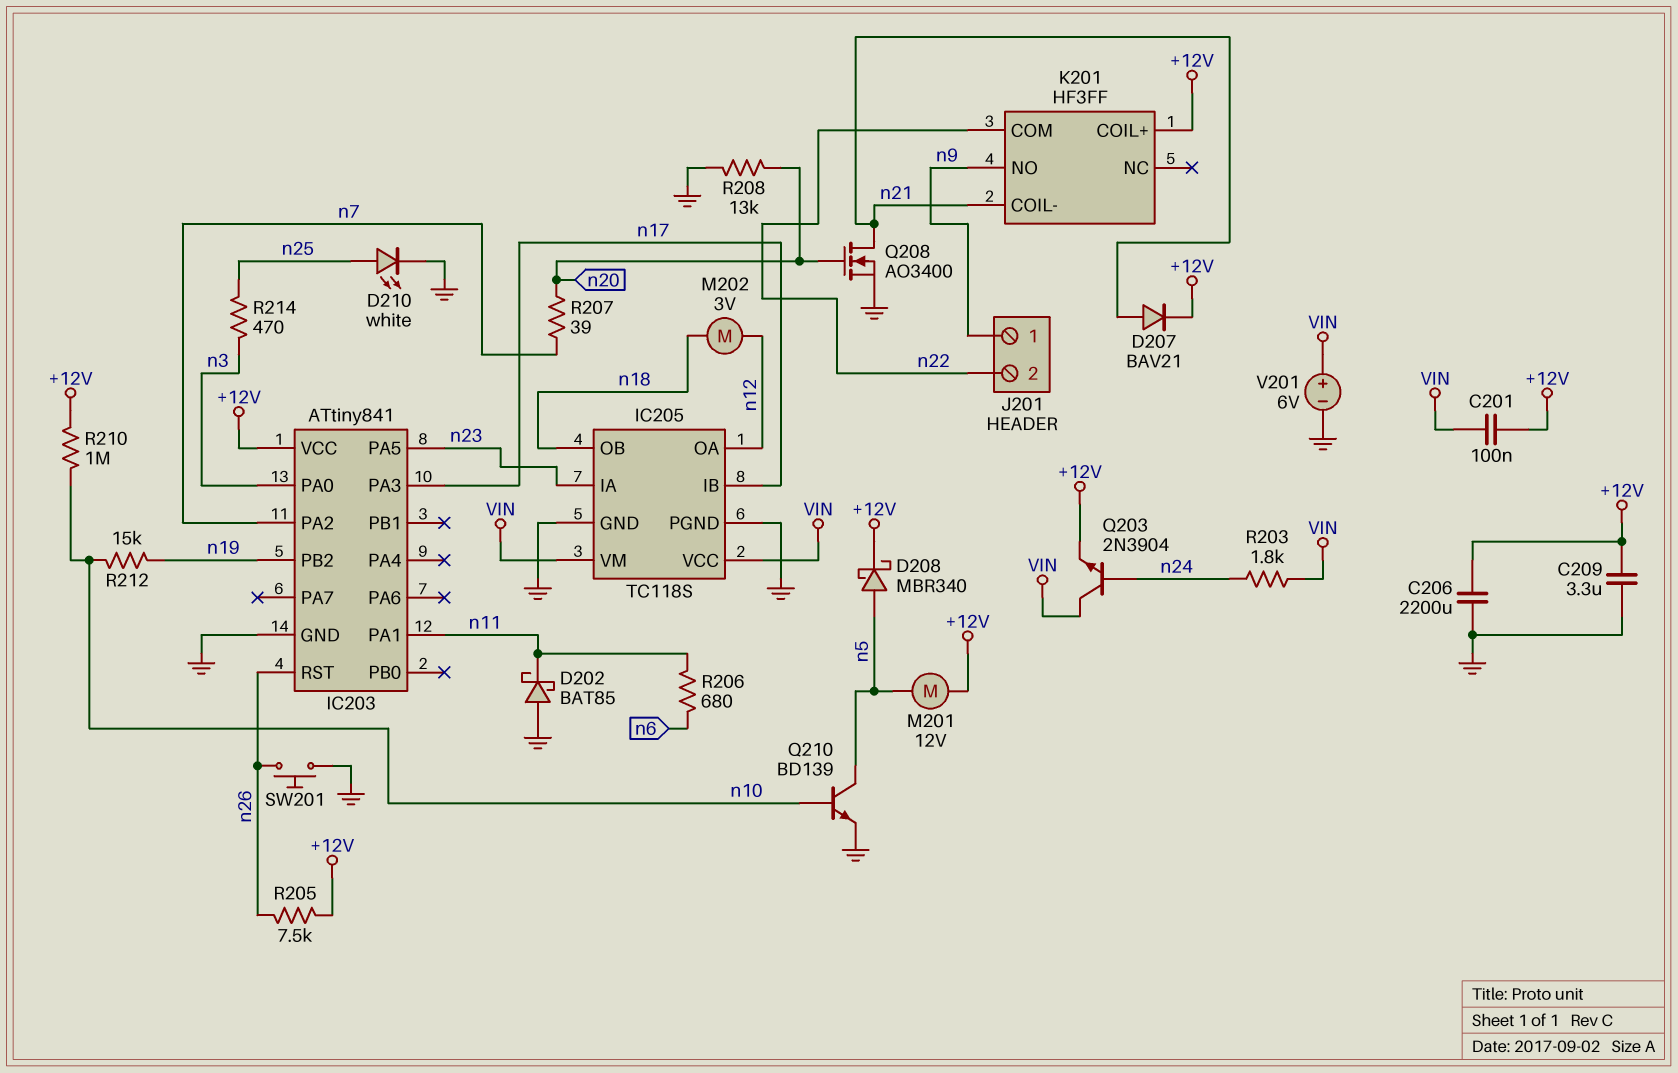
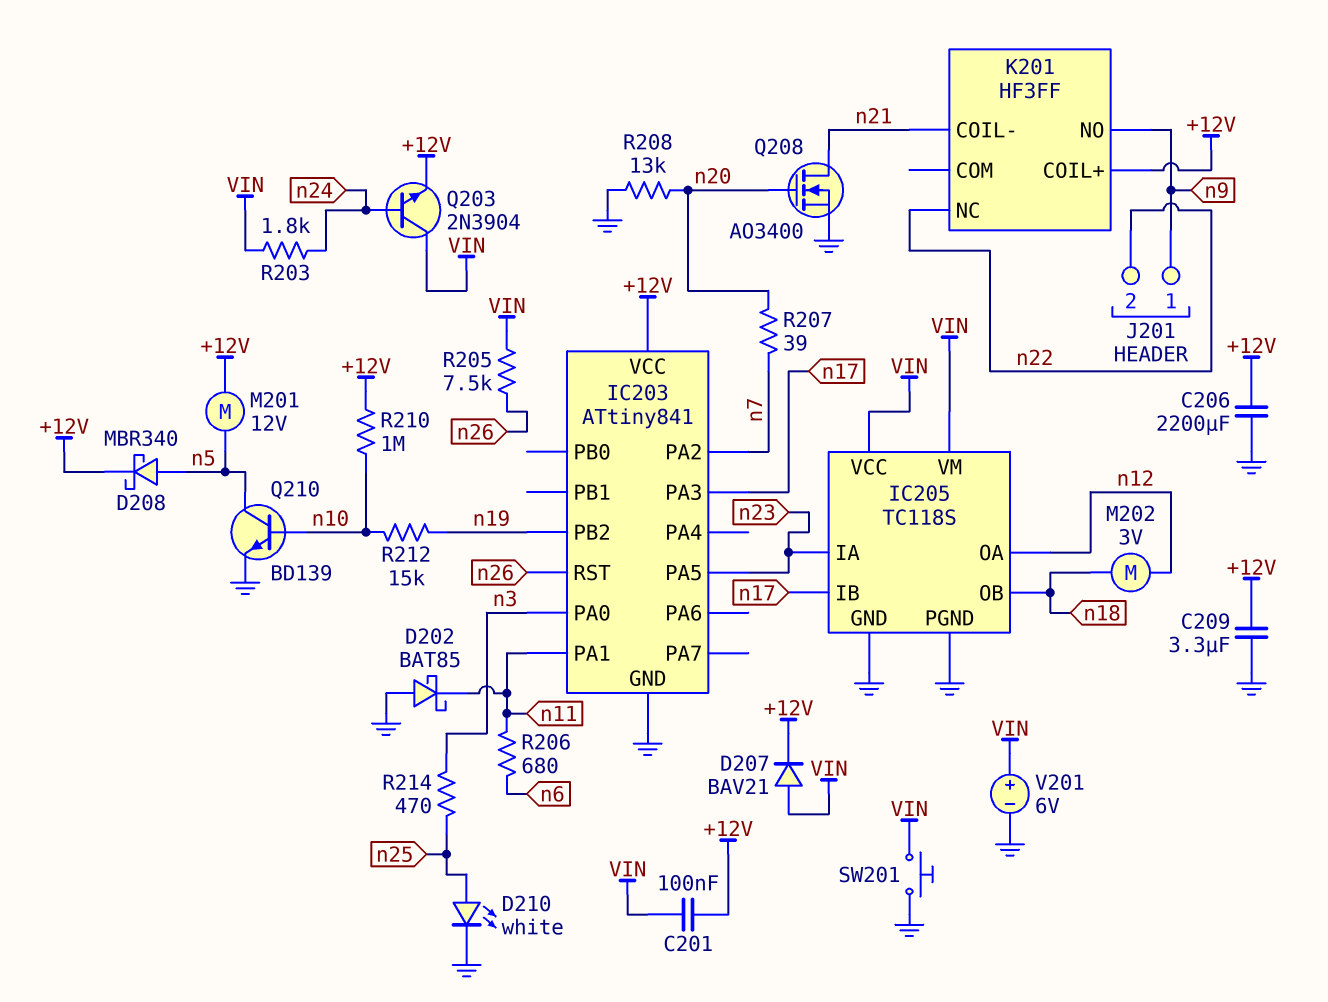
D207: diode BAV21 (A n21, K +12V) -> diode BAV21 (A VIN, K +12V)
K201 pin COM: n22 -> none
K201 pin NC: none -> n22
R205: 7.5k (+12V, n26) -> 7.5k (VIN, n26)
SW201: button (GND, n26) -> button (GND, VIN)

